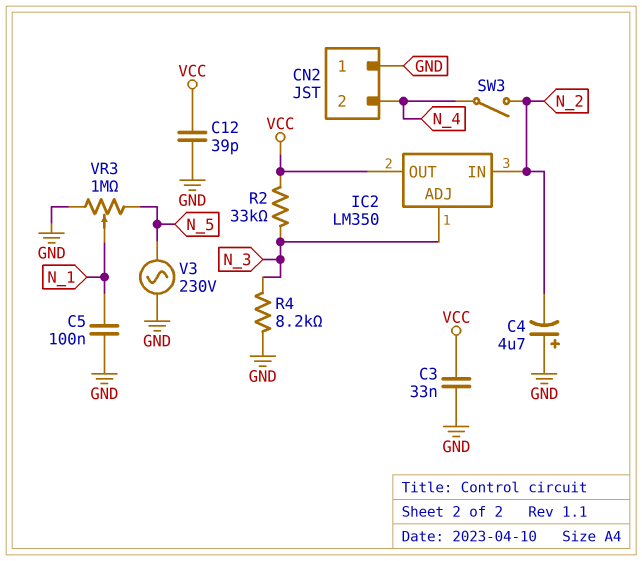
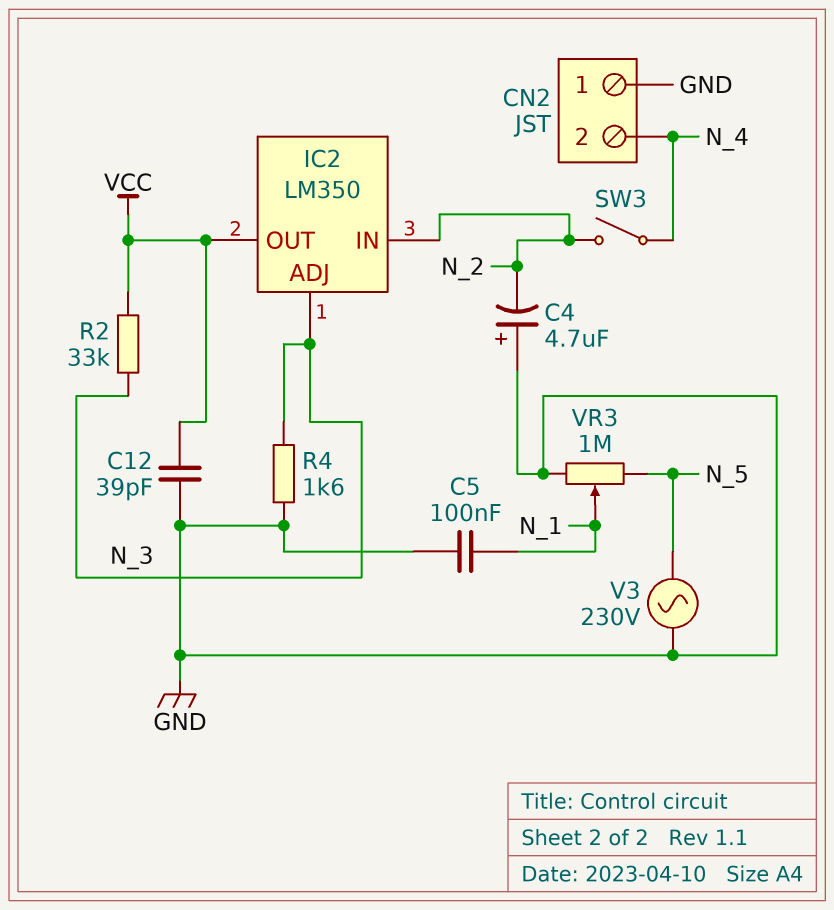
C3: 33nF (GND, VCC) -> none
R4: 8.2k (GND, N_3) -> 1.6k (GND, N_3)

